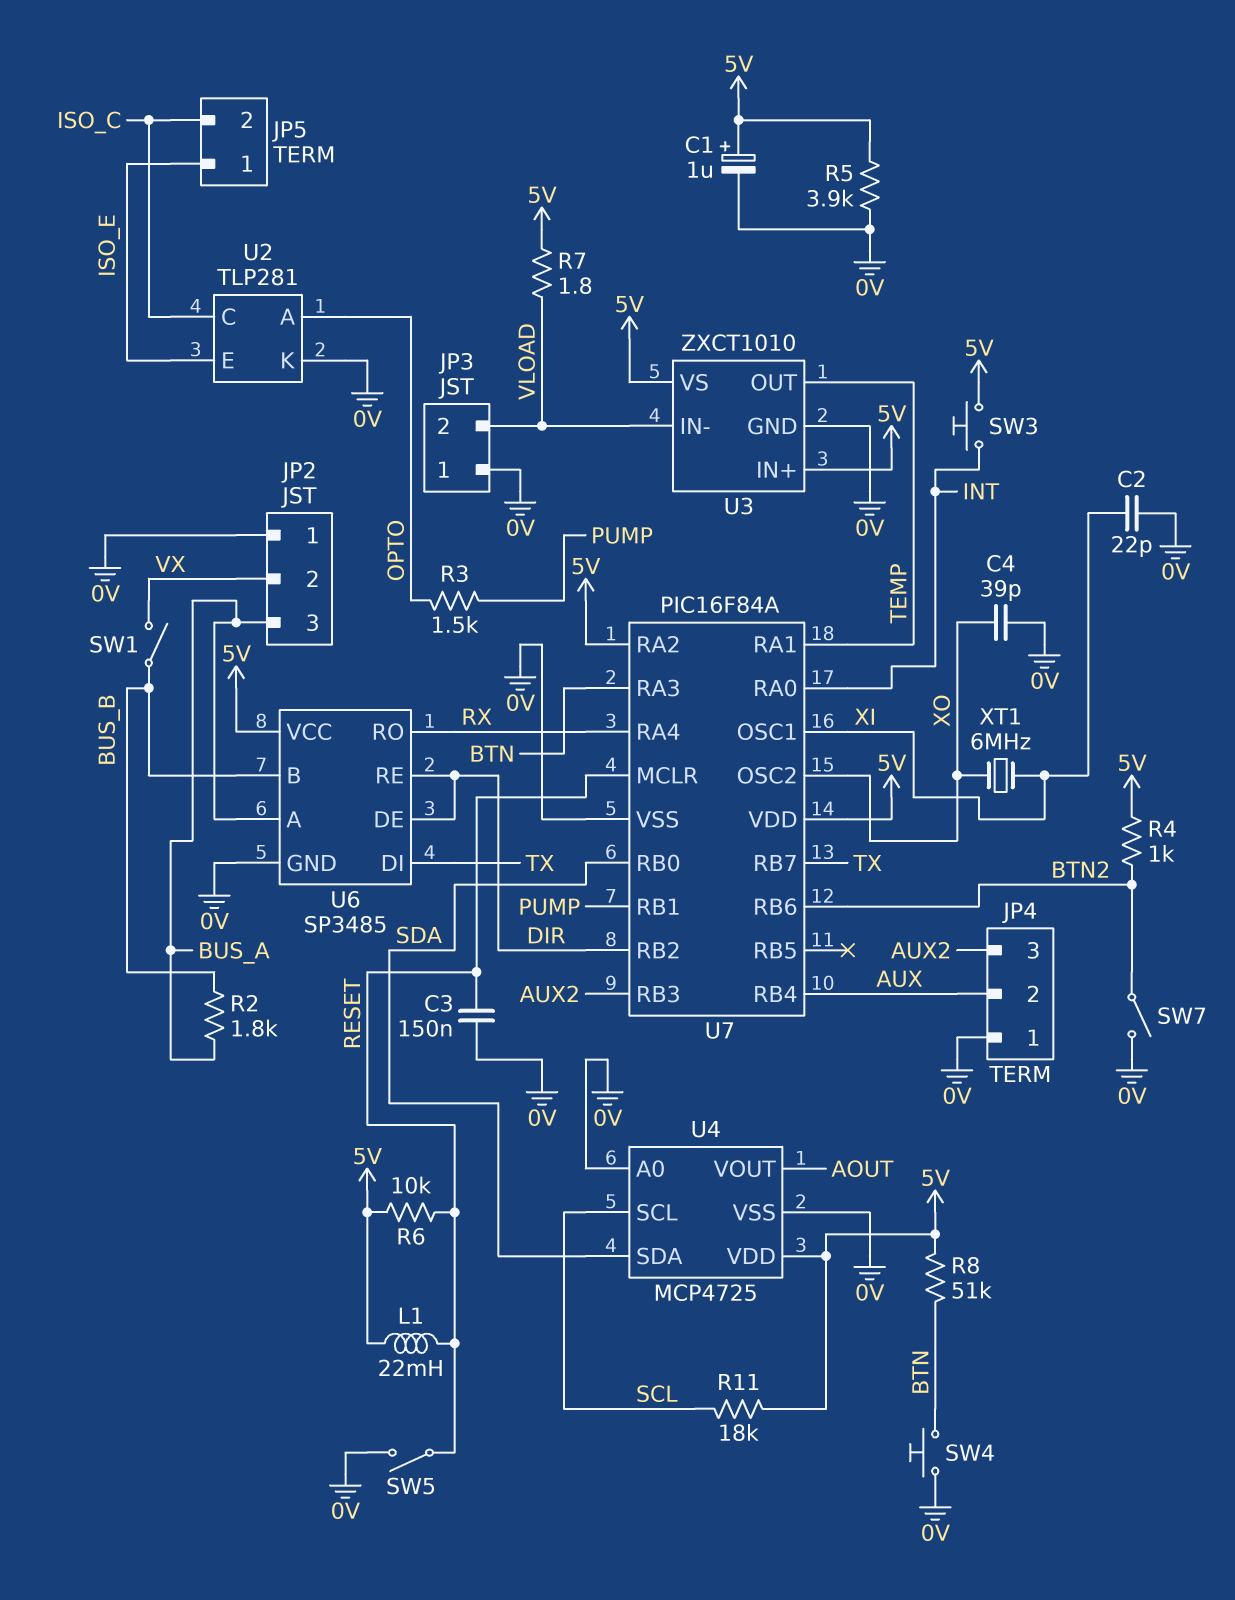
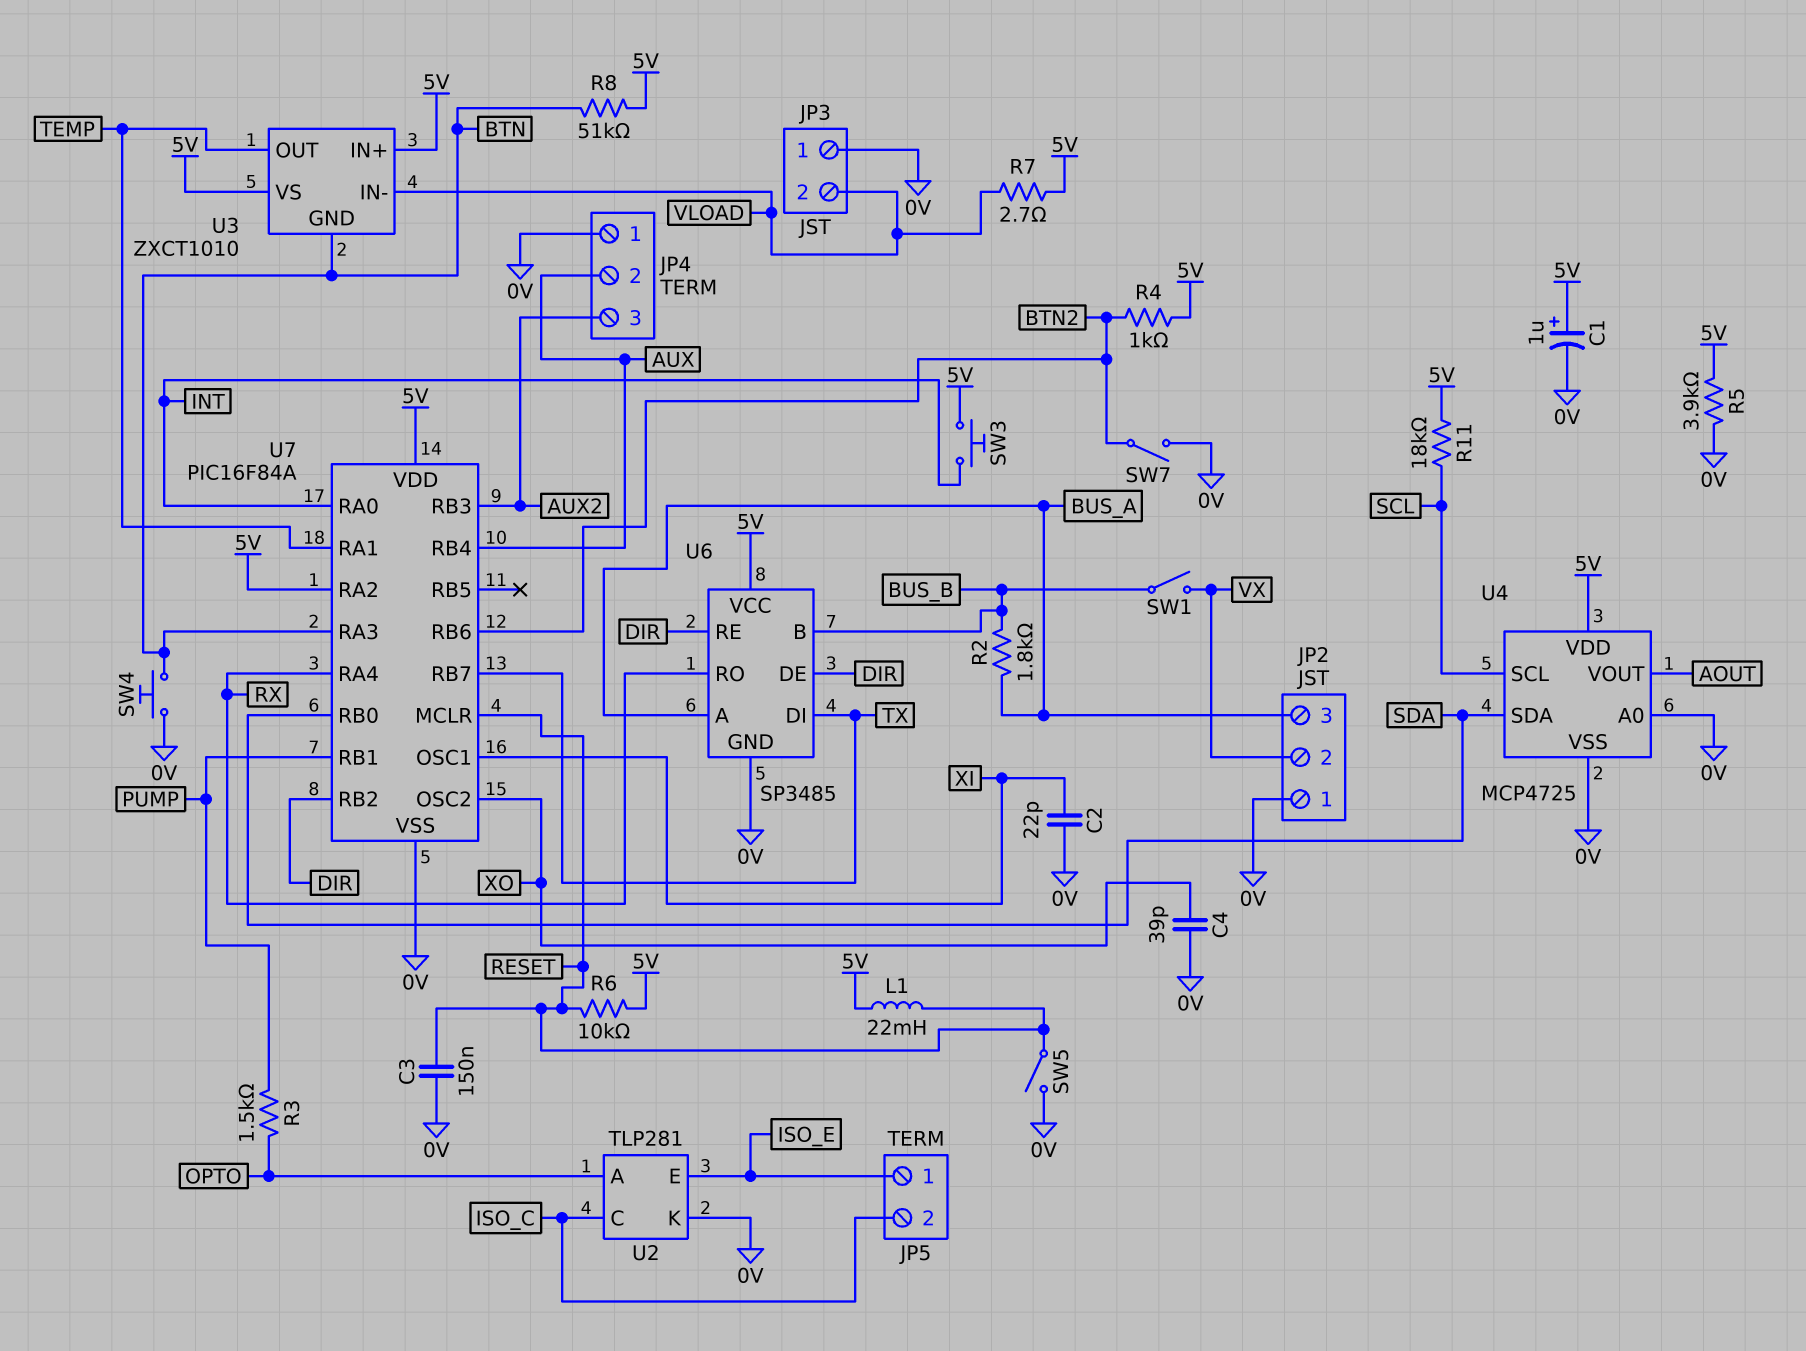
R7: 1.8 (5V, VLOAD) -> 2.7 (5V, VLOAD)
U3 pin GND: 0V -> BTN
XT1: 6MHz (XI, XO) -> none

